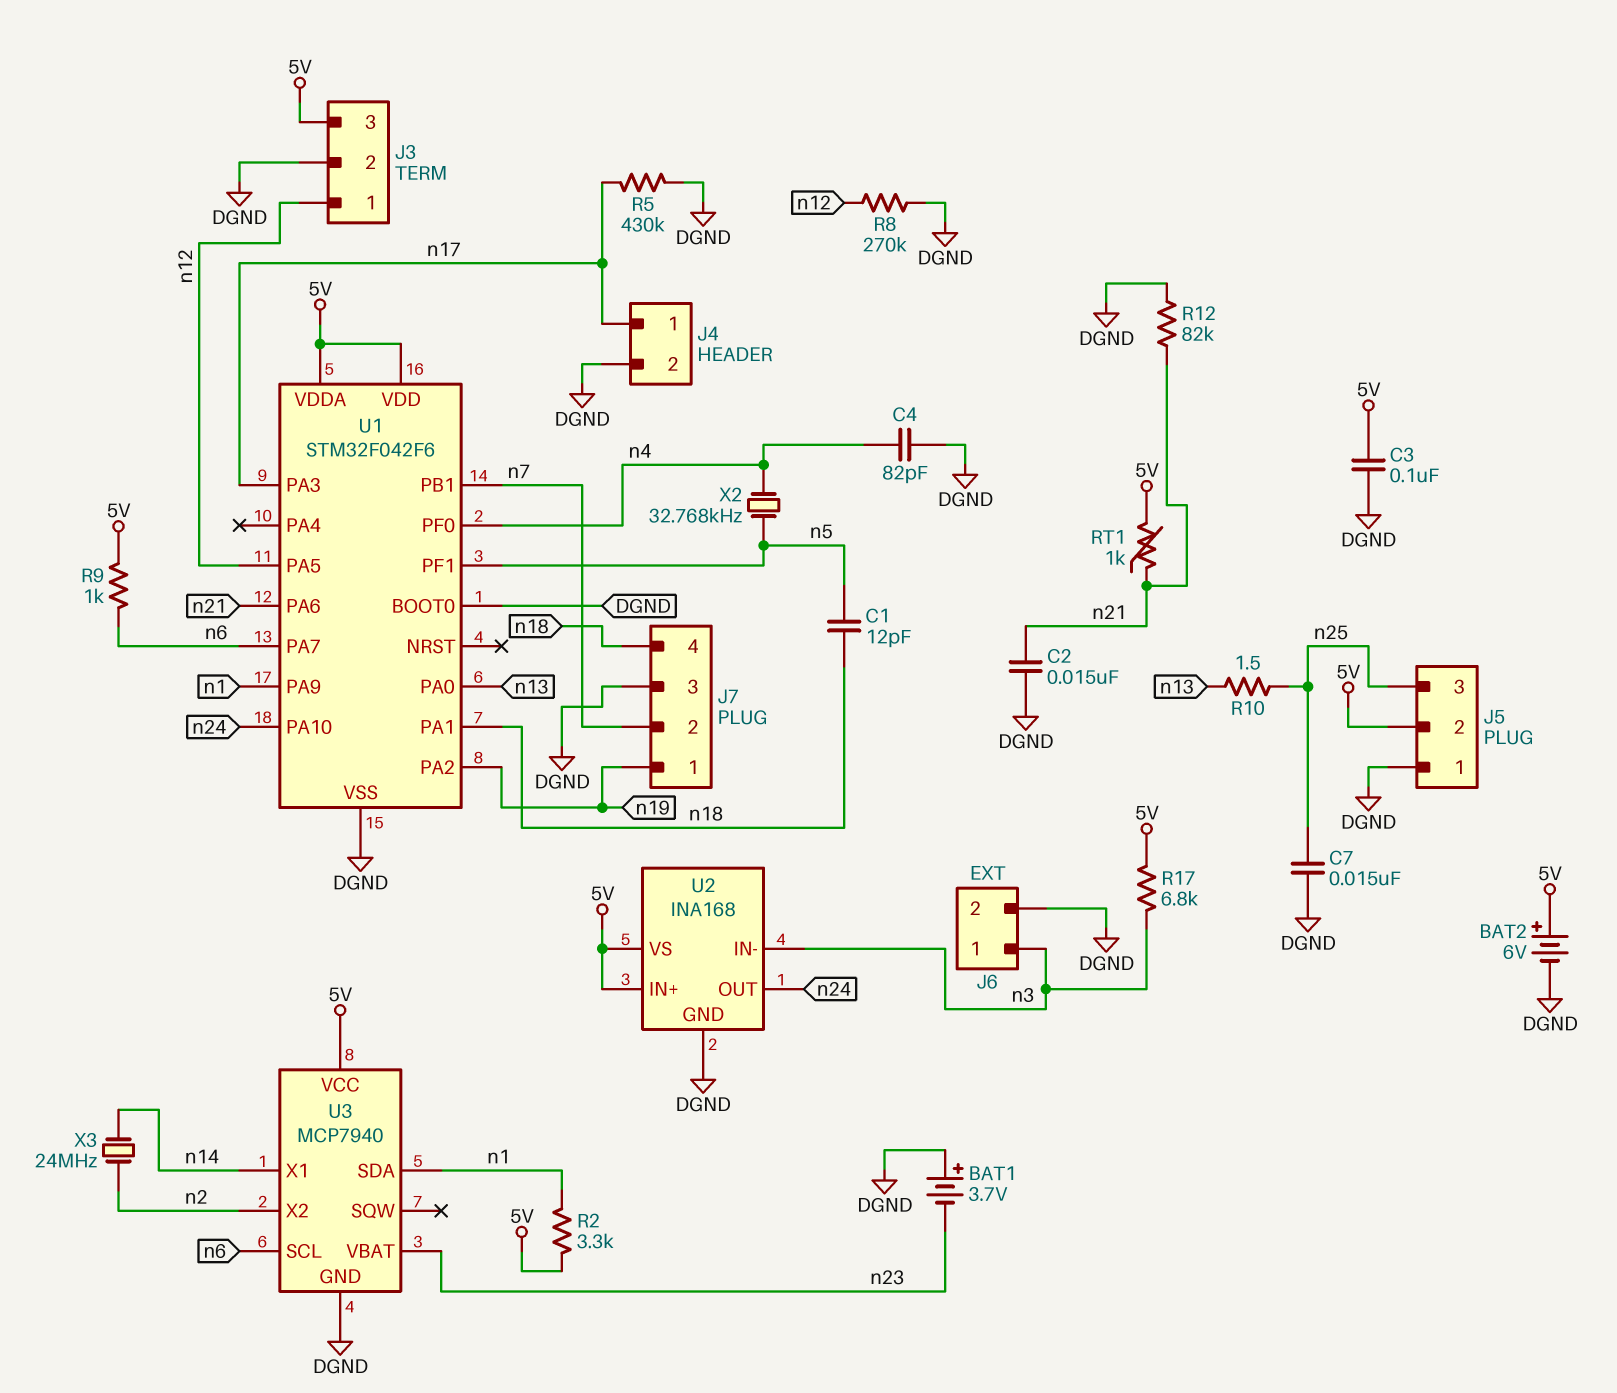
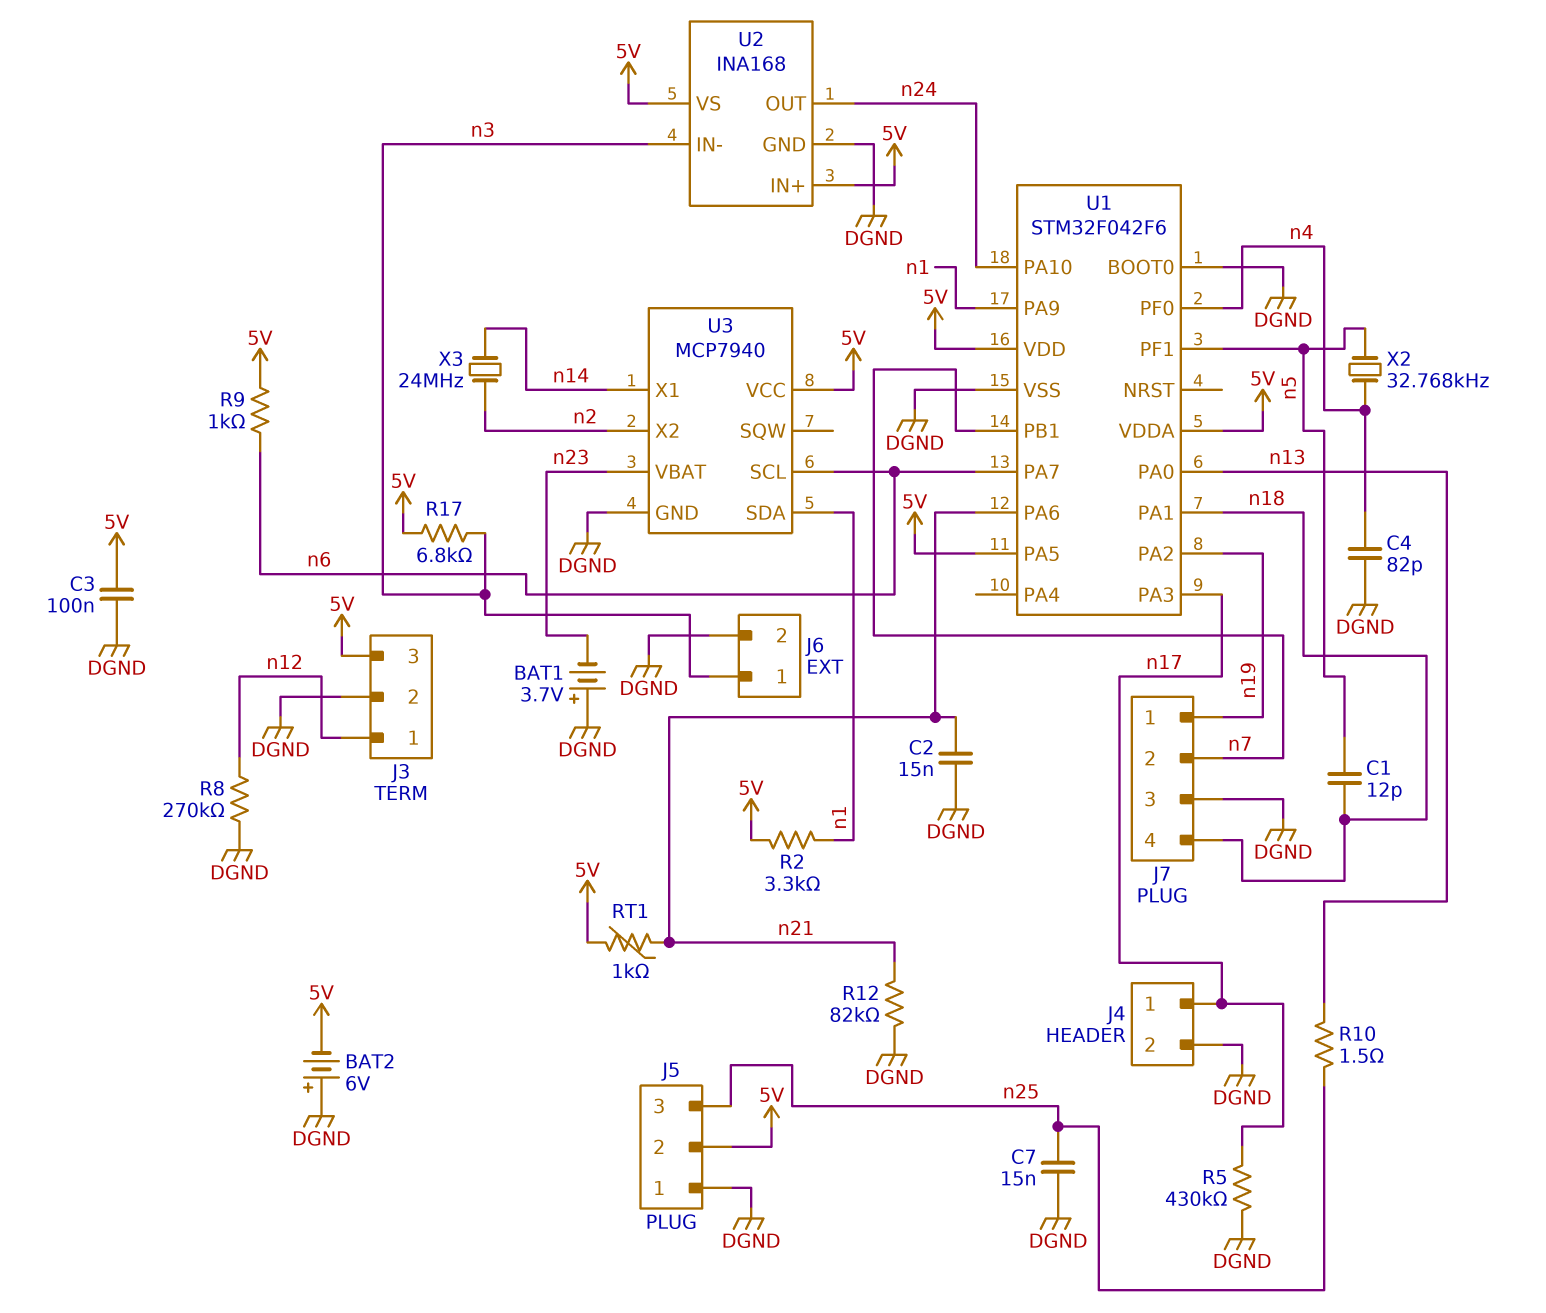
BAT2: 6V (plus 5V, minus DGND) -> 6V (plus DGND, minus 5V)
U1 pin PA5: n12 -> 5V

